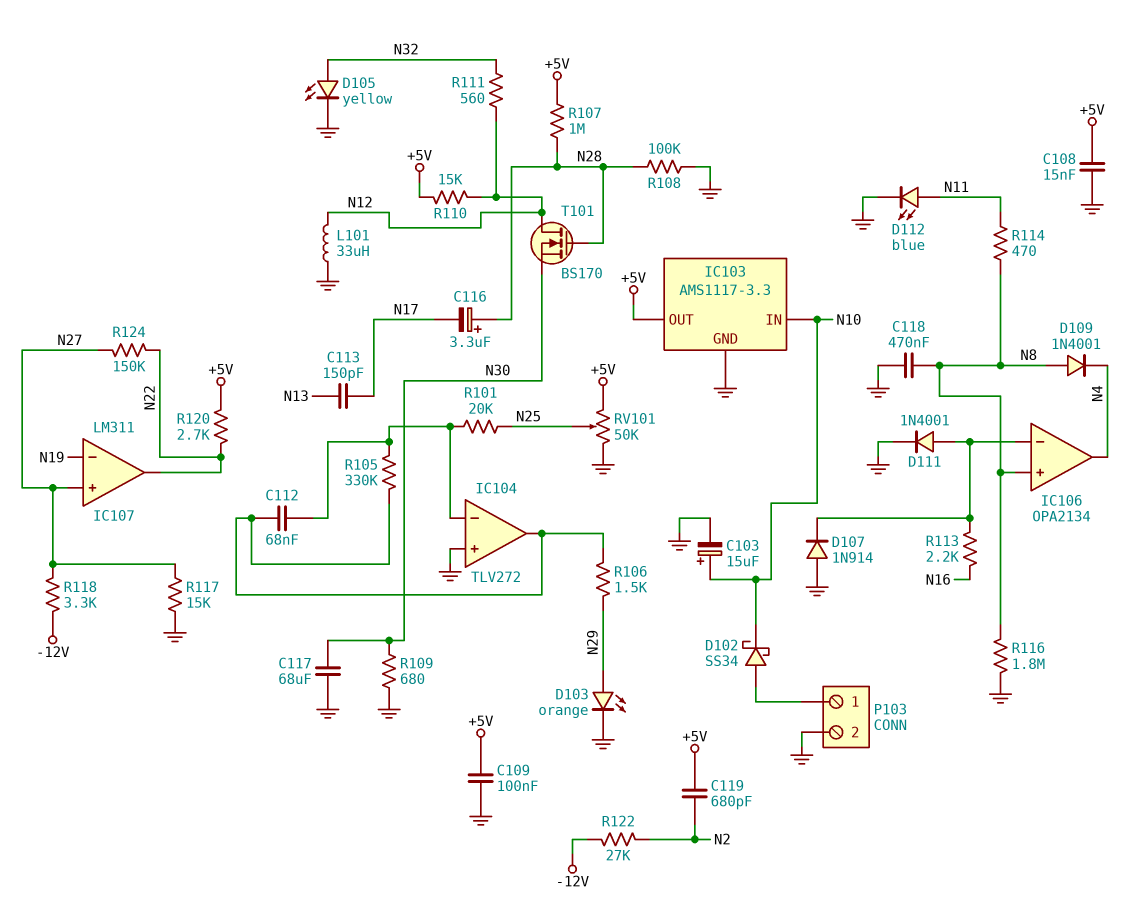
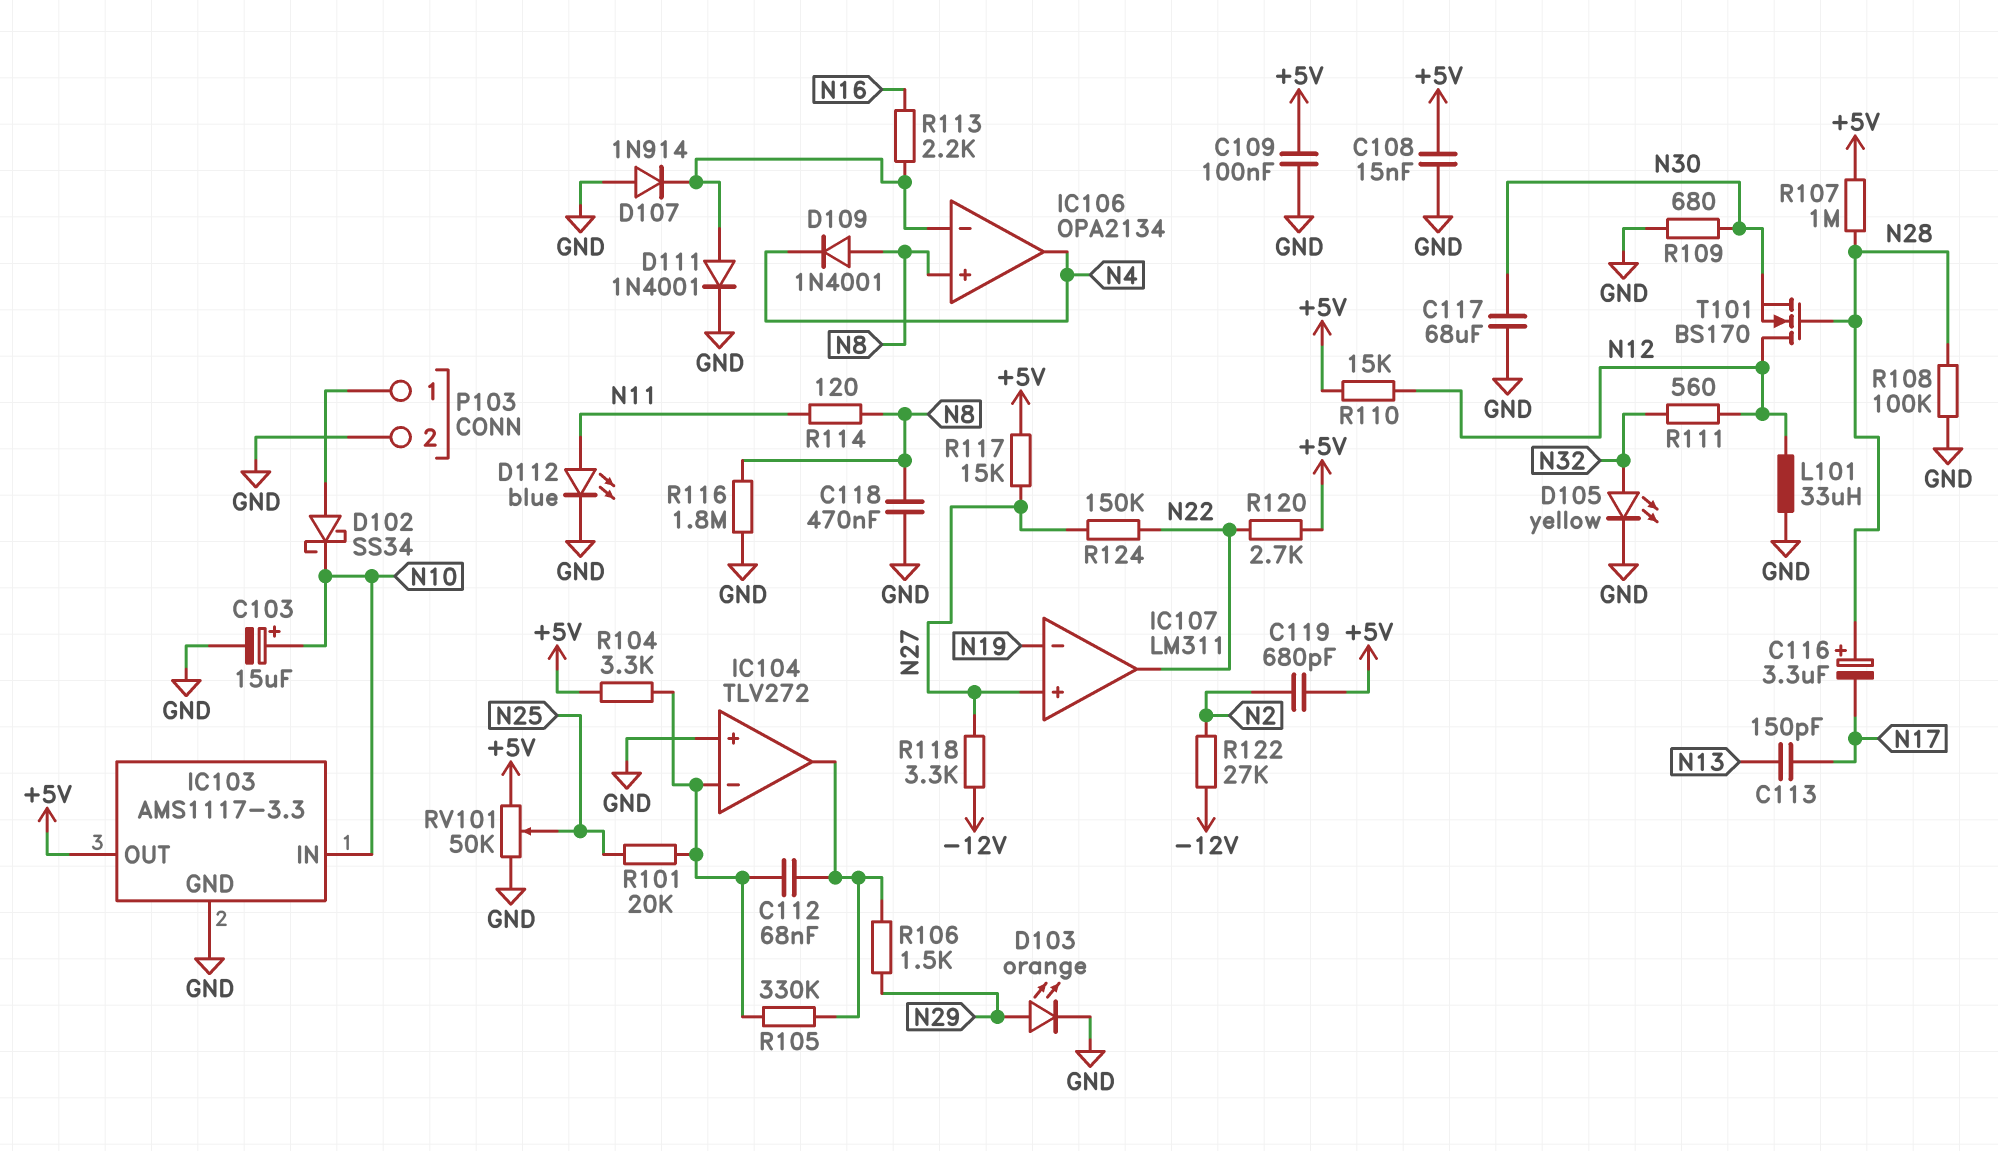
R104: none -> 3.3k (+5V, IC104/in-)
R114: 470 (N8, N11) -> 120 (N8, N11)
R117: 15k (GND, N27) -> 15k (+5V, N27)

